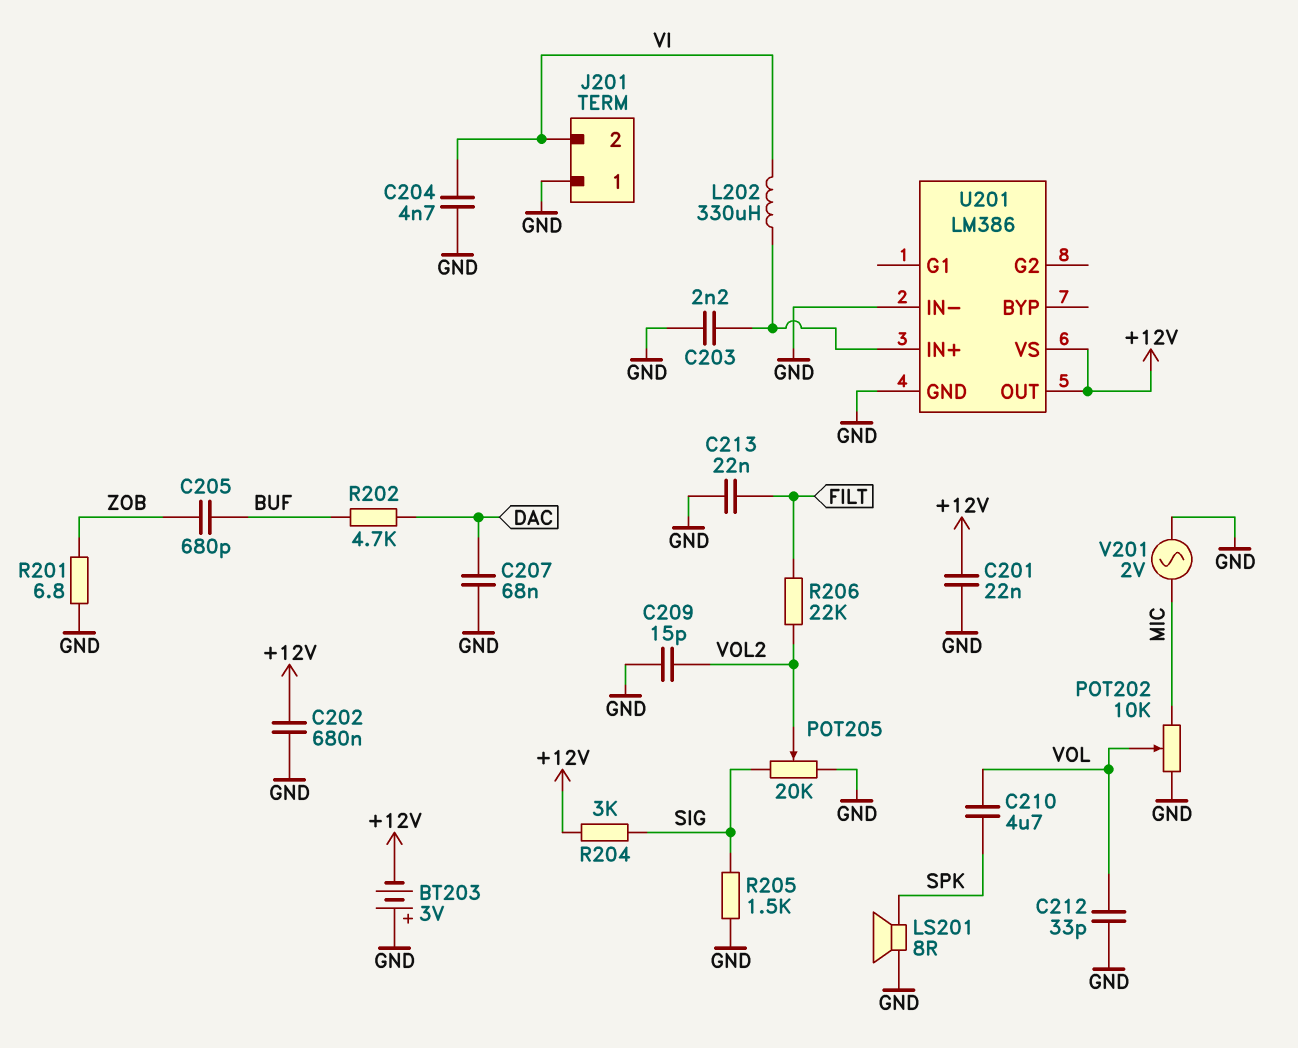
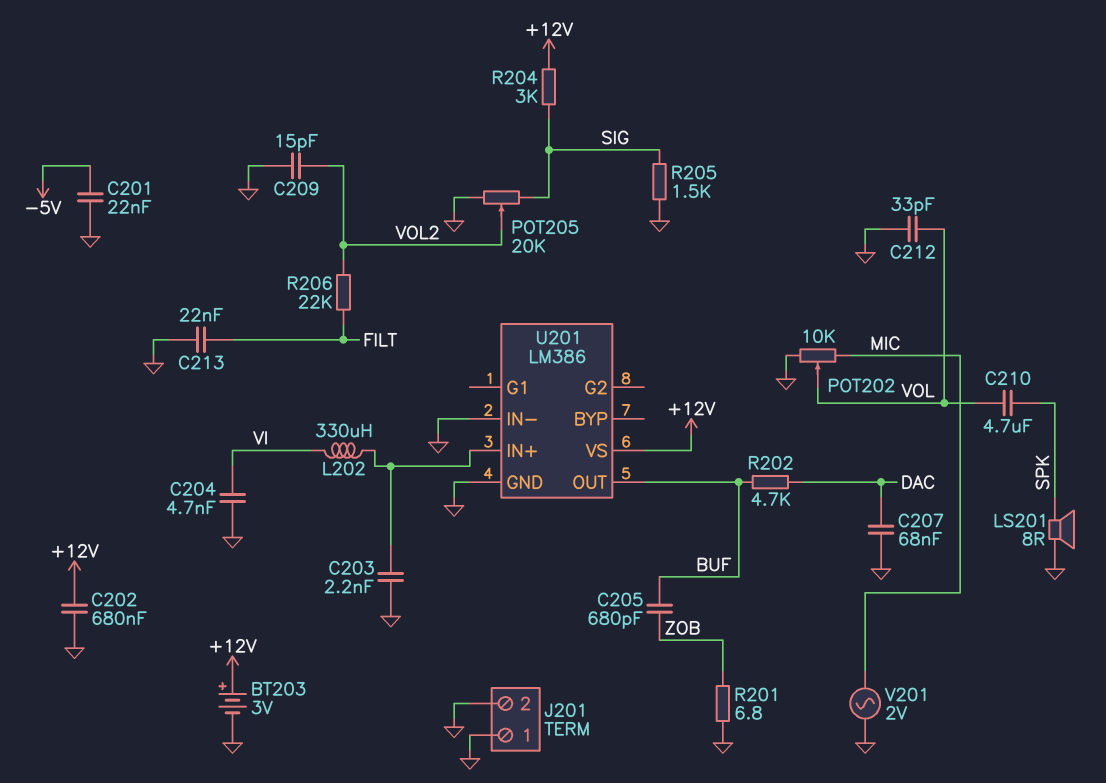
BT203: 3V (plus GND, minus +12V) -> 3V (plus +12V, minus GND)
C201: 22nF (+12V, GND) -> 22nF (-5V, GND)
J201 pin 2: VI -> GND
U201 pin OUT: +12V -> BUF

